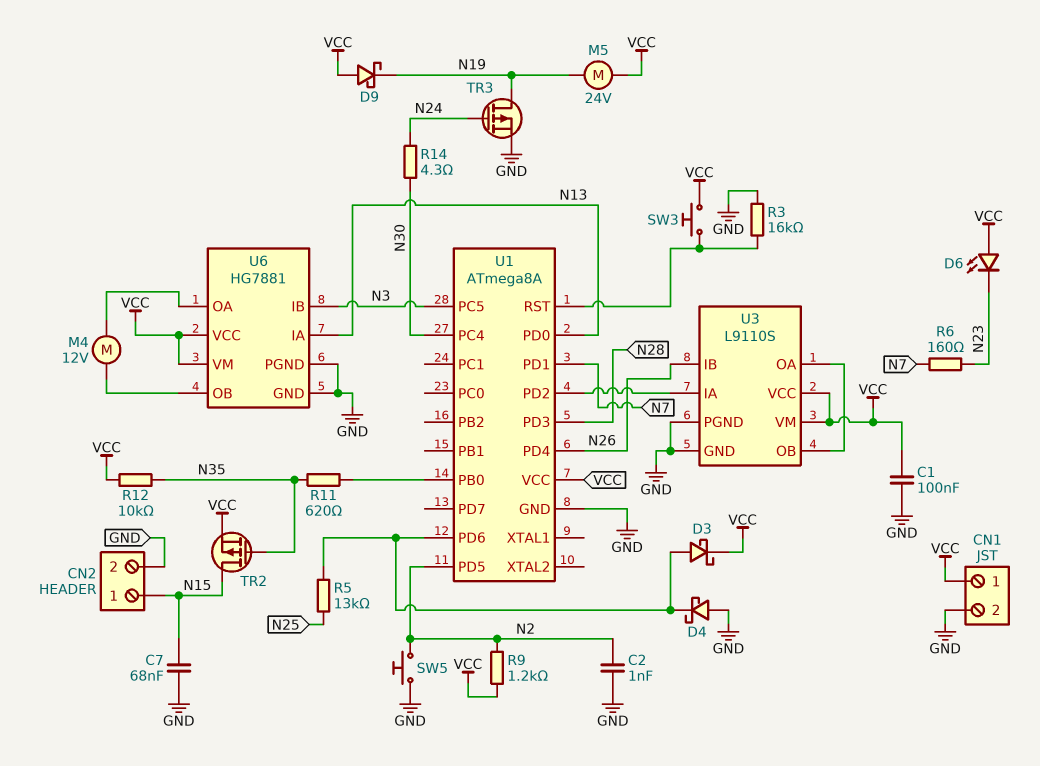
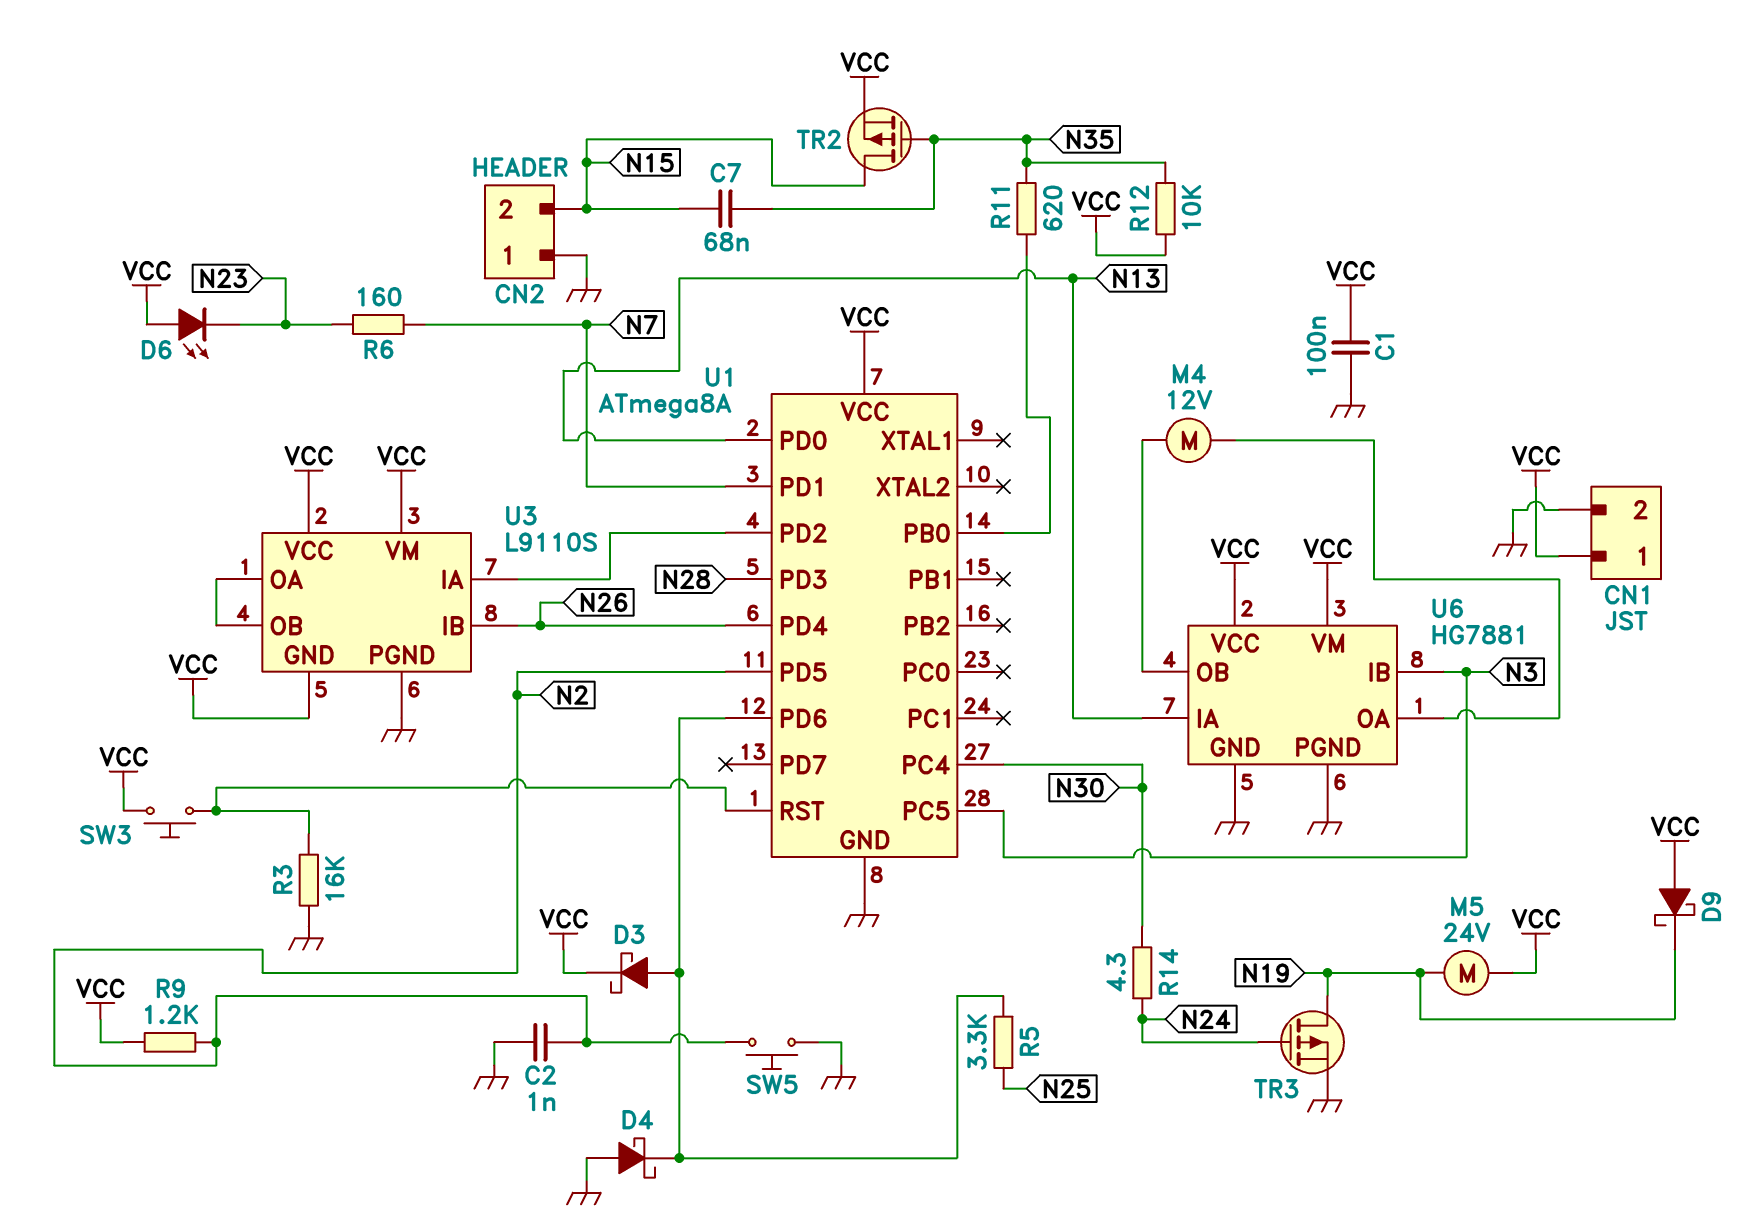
C7: 68nF (GND, N15) -> 68nF (N15, N35)
CN2 pin 1: N15 -> GND
CN2 pin 2: GND -> N15
R5: 13k (N25, U1/PD6) -> 3.3k (N25, U1/PD6)
U3 pin GND: GND -> VCC

